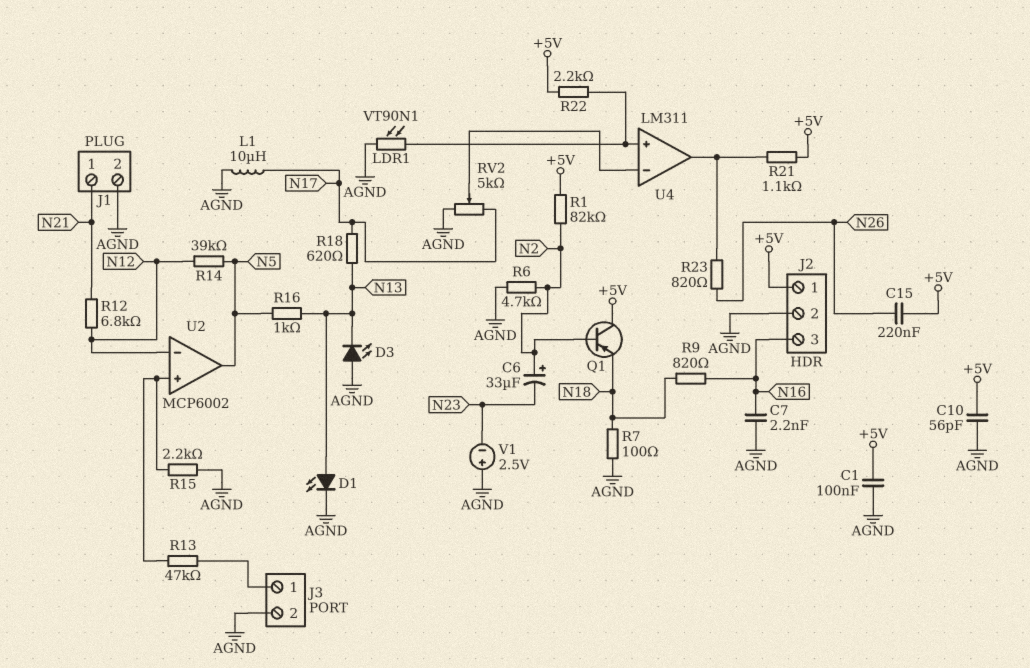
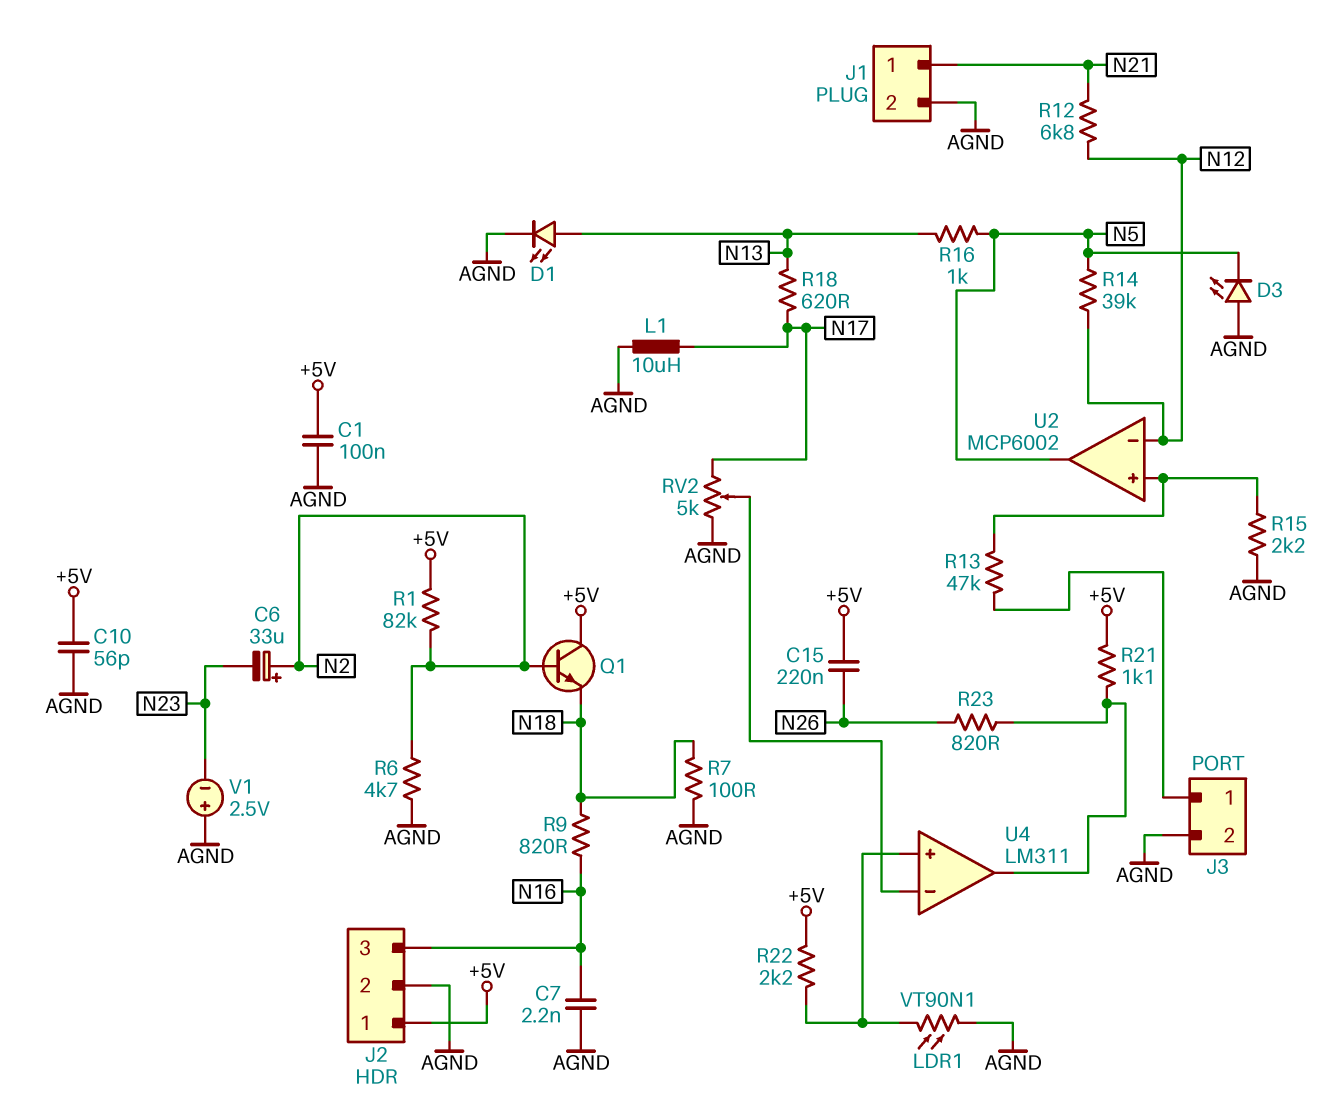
D3: LED (A AGND, K N13) -> LED (A AGND, K N5)
Q1: PNP (B N2, C +5V, E N18) -> NPN (B N2, C +5V, E N18)

